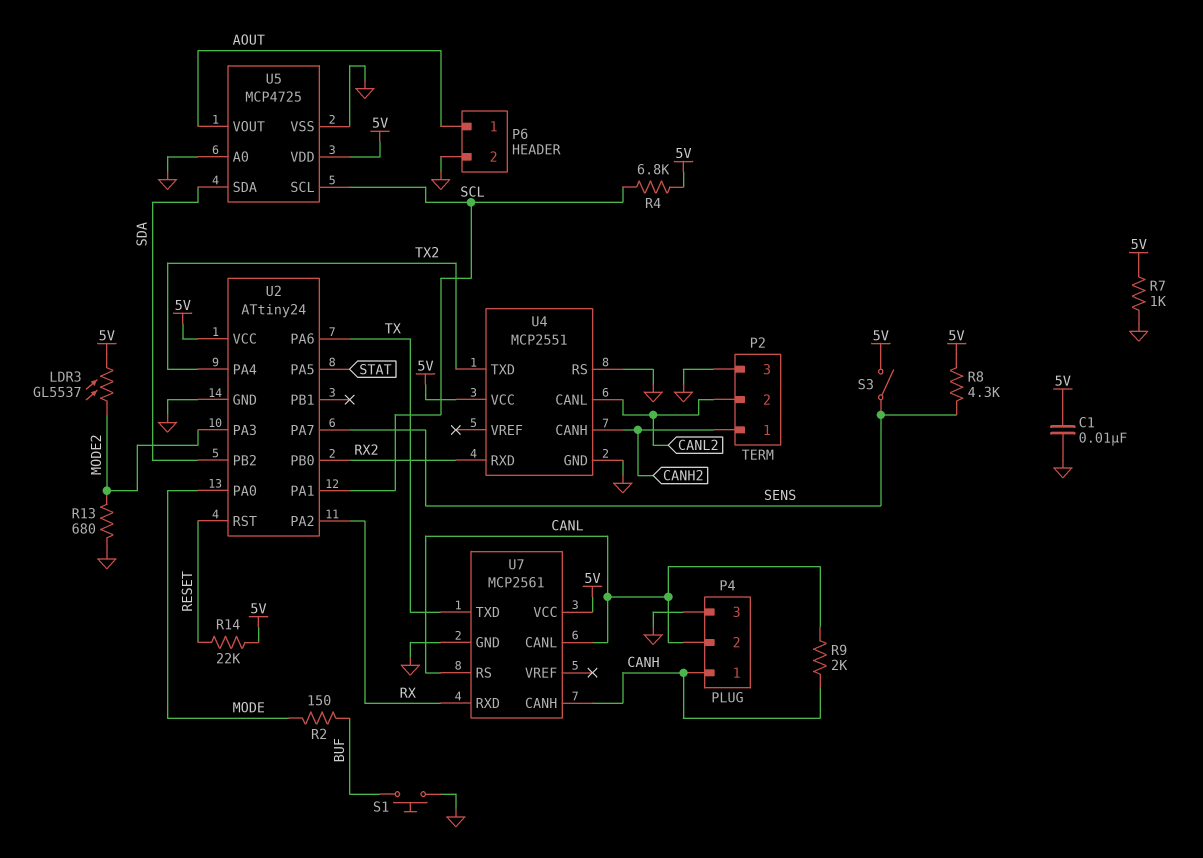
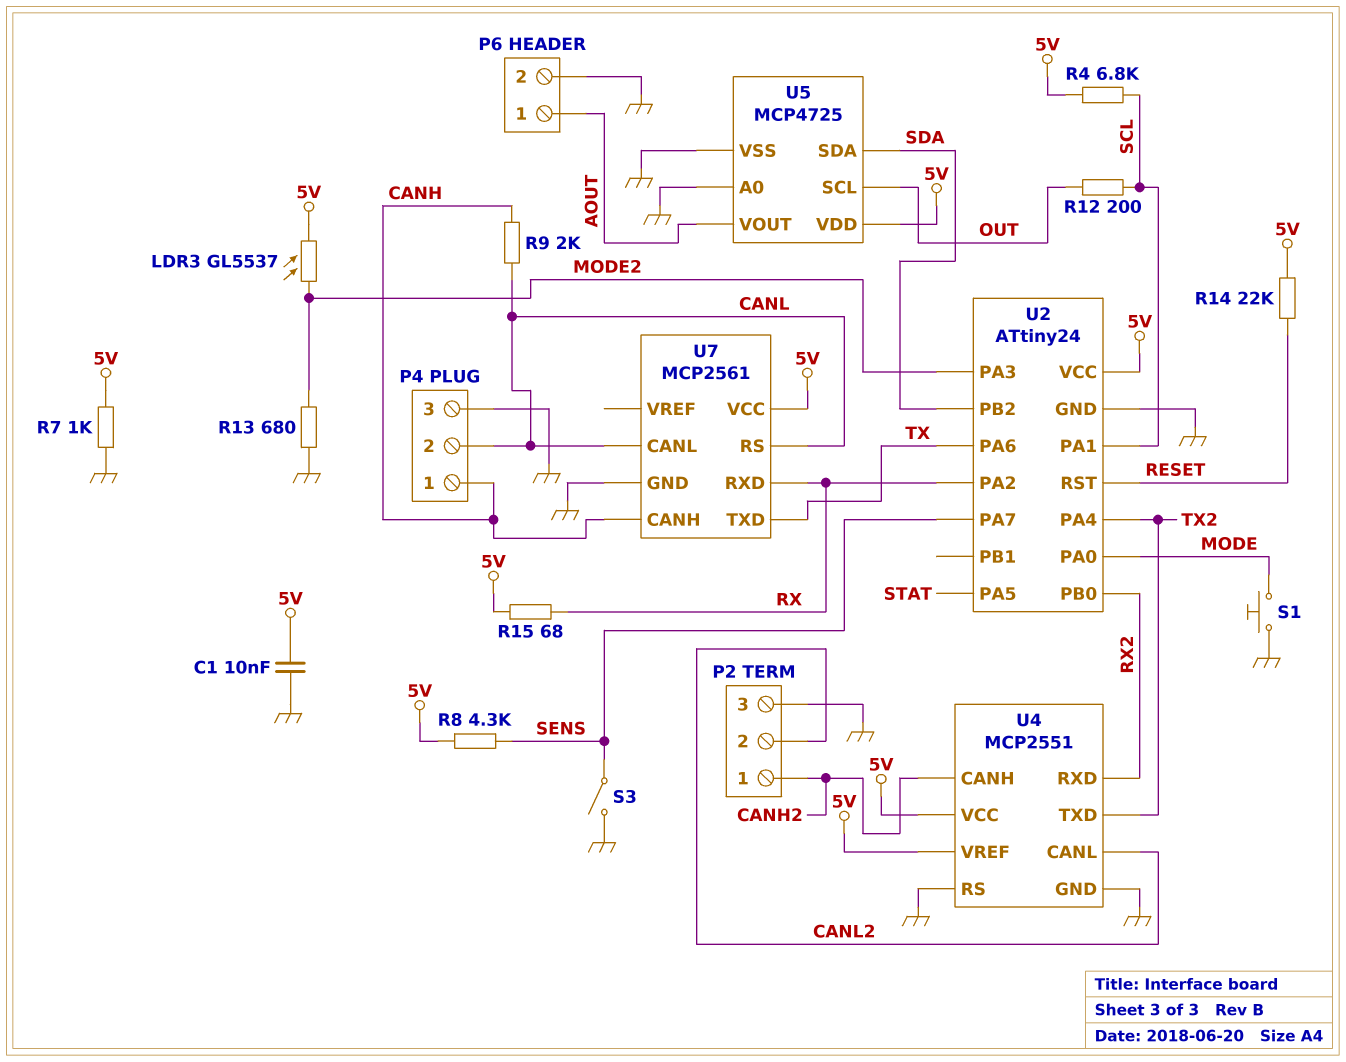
R2: 150 (BUF, MODE) -> none
R12: none -> 200 (OUT, SCL)
R15: none -> 68 (5V, RX)
S1: button (BUF, GND) -> button (GND, MODE)
S3: switch (5V, SENS) -> switch (GND, SENS)
U4 pin VREF: none -> 5V
U5 pin SCL: SCL -> OUT

